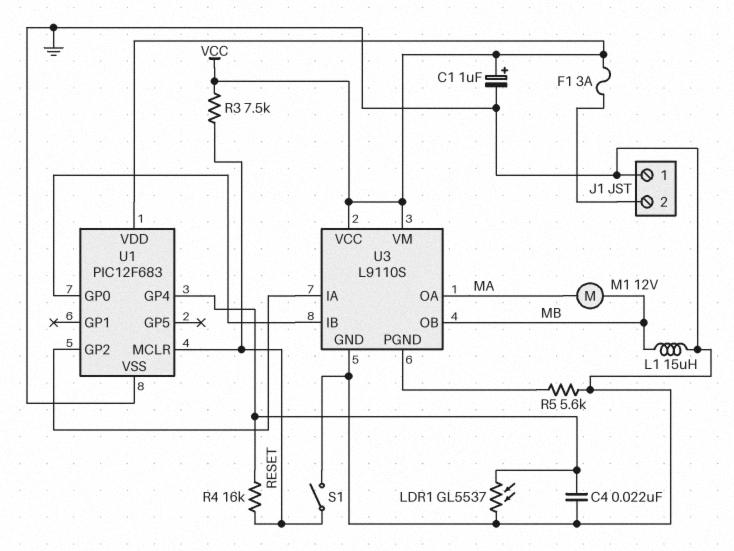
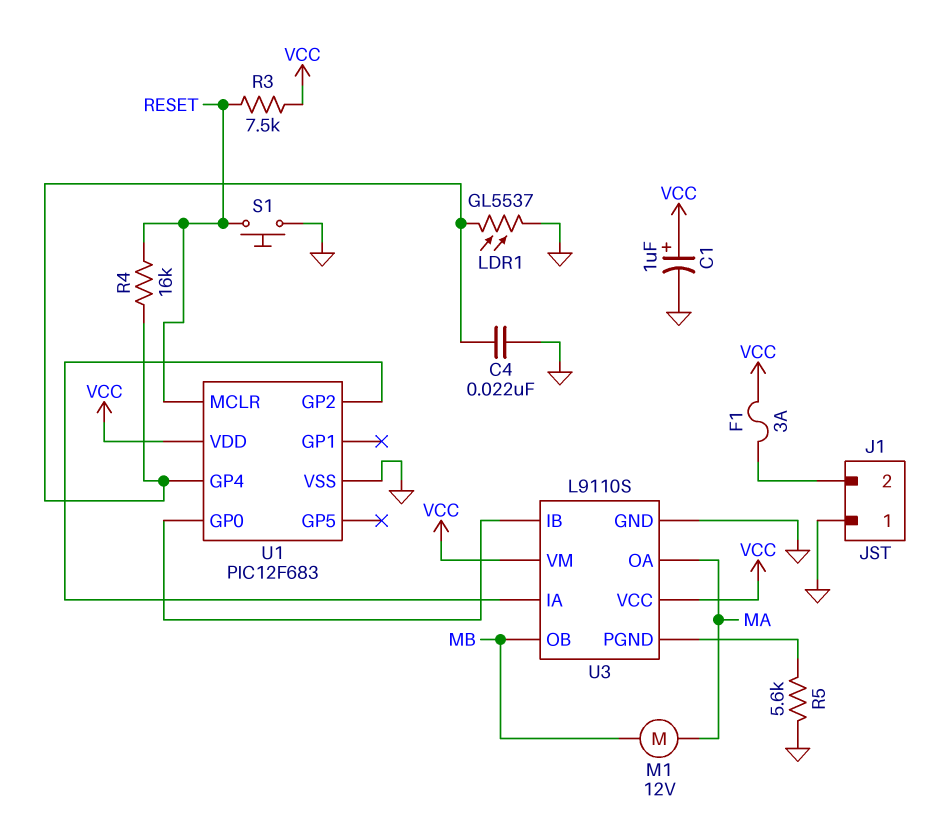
L1: 15uH (GND, MB) -> none
S1: switch (GND, RESET) -> button (GND, RESET)

